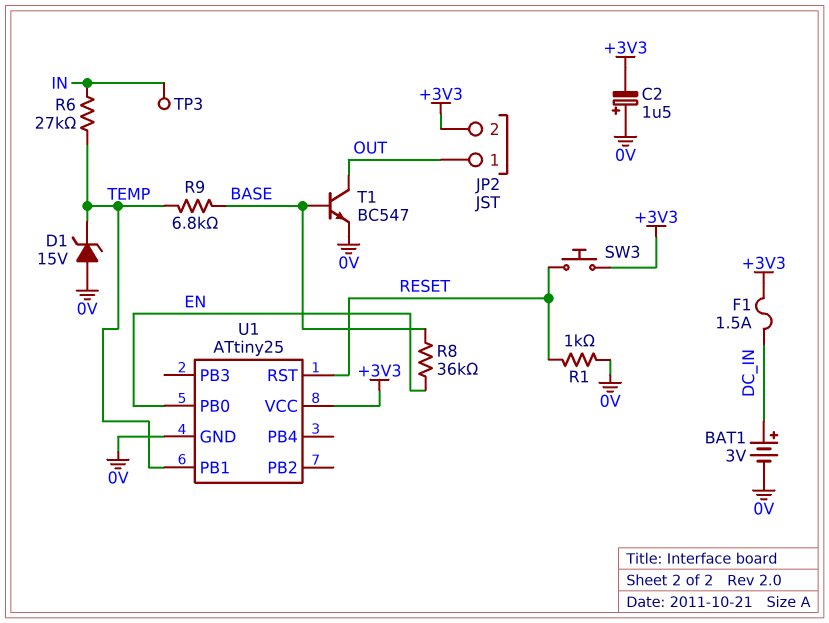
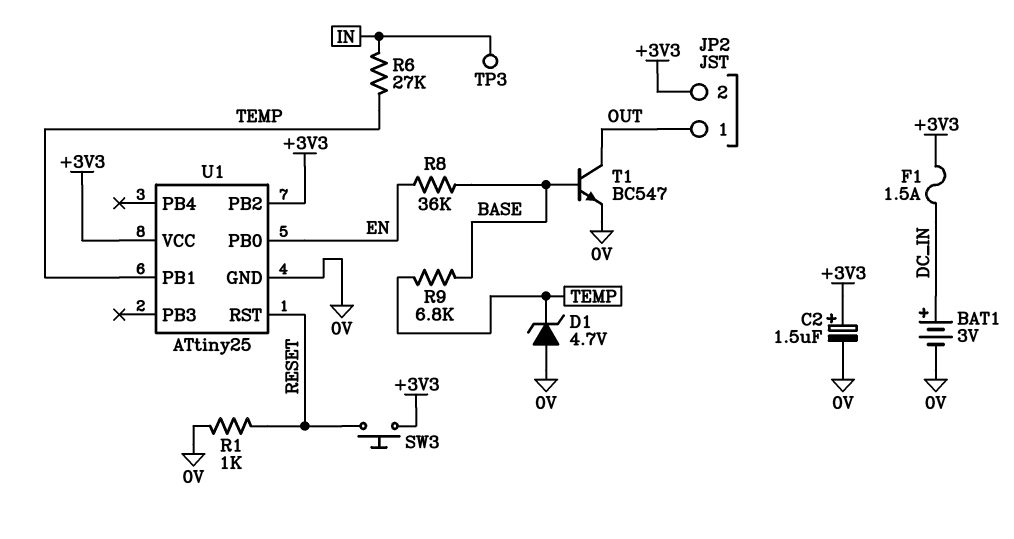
C2: 1.5uF (plus 0V, minus +3V3) -> 1.5uF (plus +3V3, minus 0V)
D1: zener 15V (A 0V, K TEMP) -> zener 4.7V (A 0V, K TEMP)
U1 pin PB2: none -> +3V3

